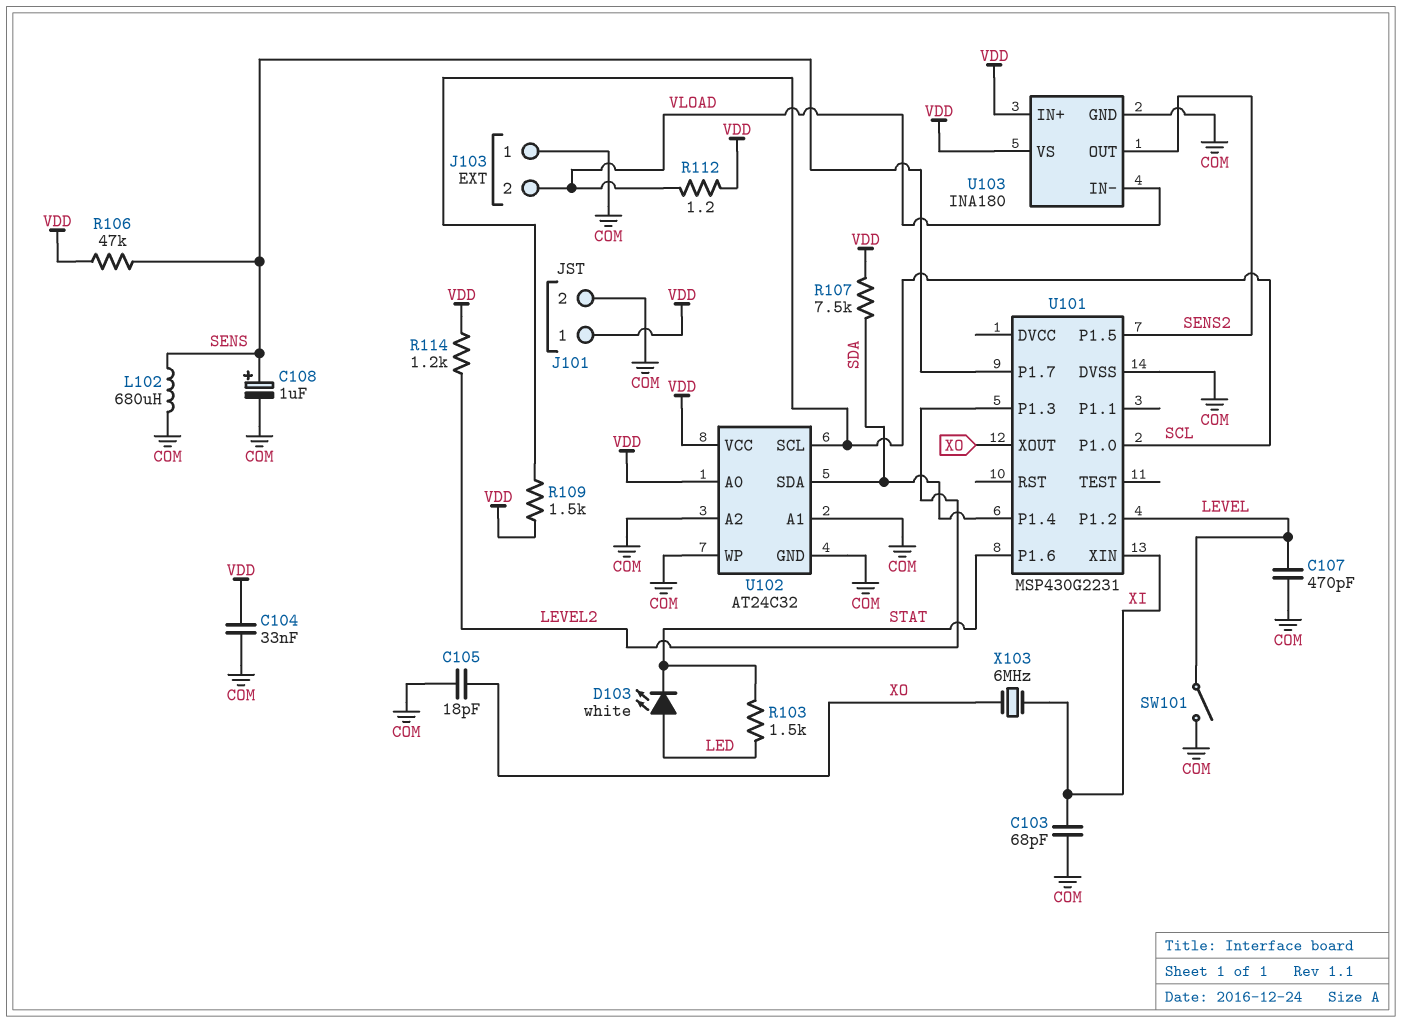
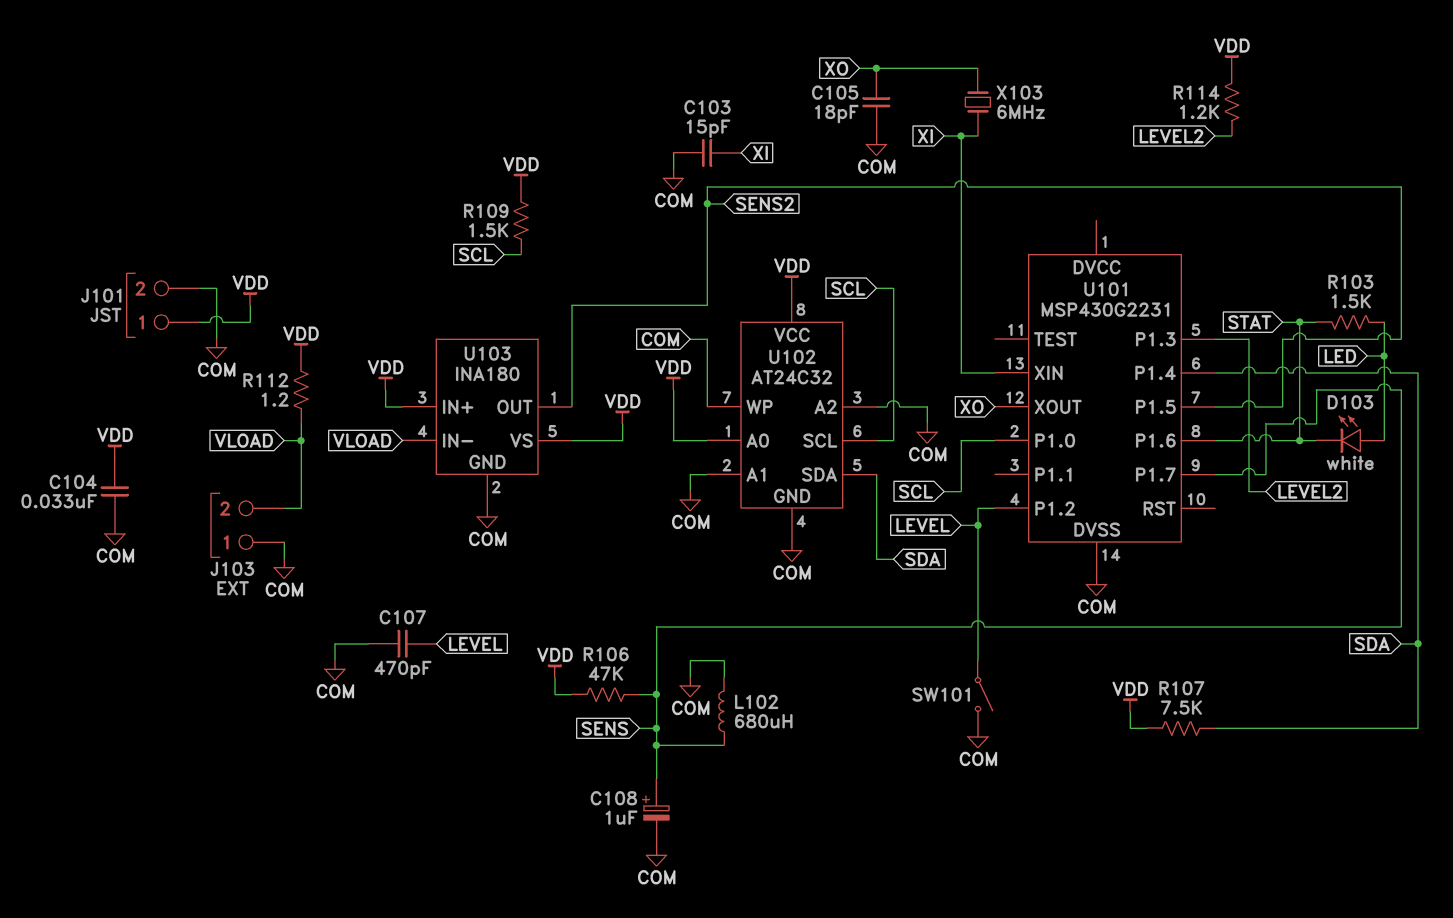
C103: 68pF (COM, XI) -> 15pF (COM, XI)

